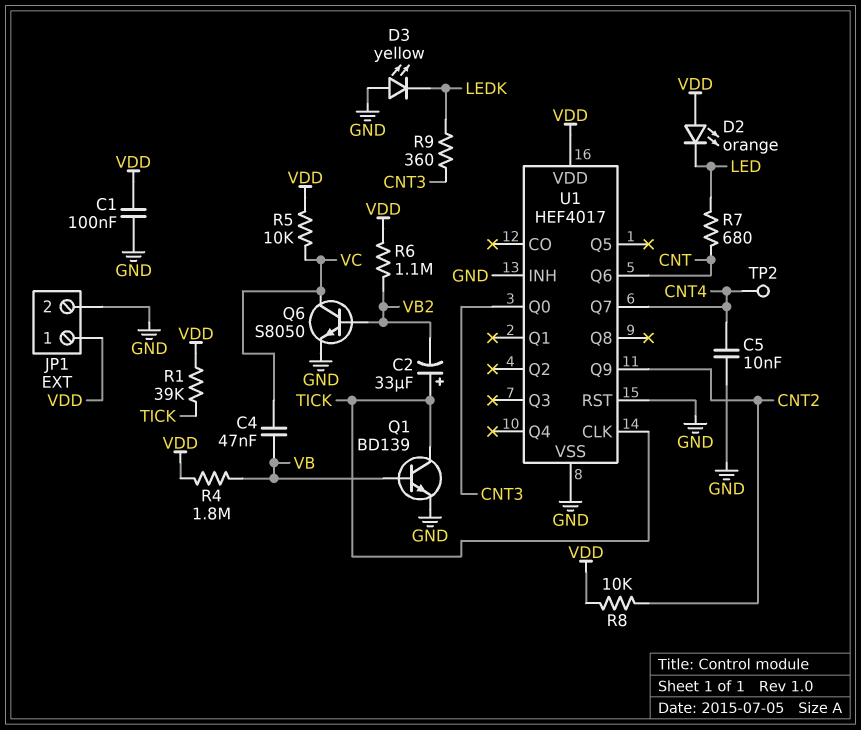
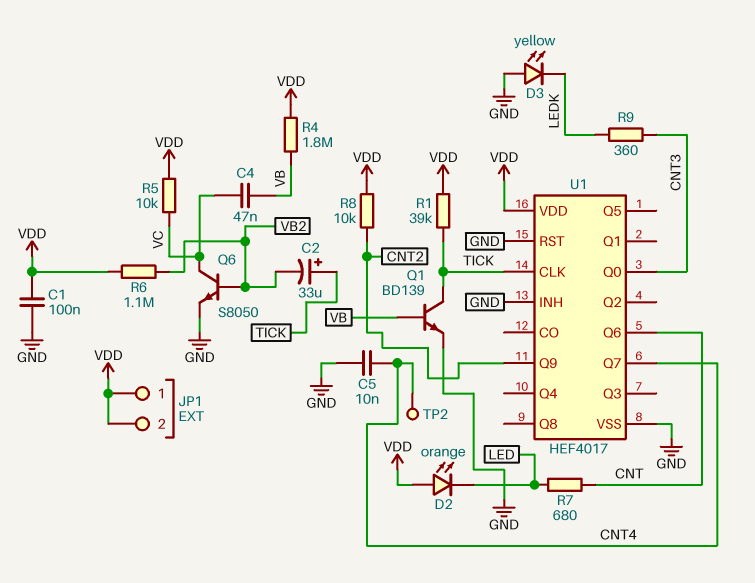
JP1 pin 2: GND -> VDD

